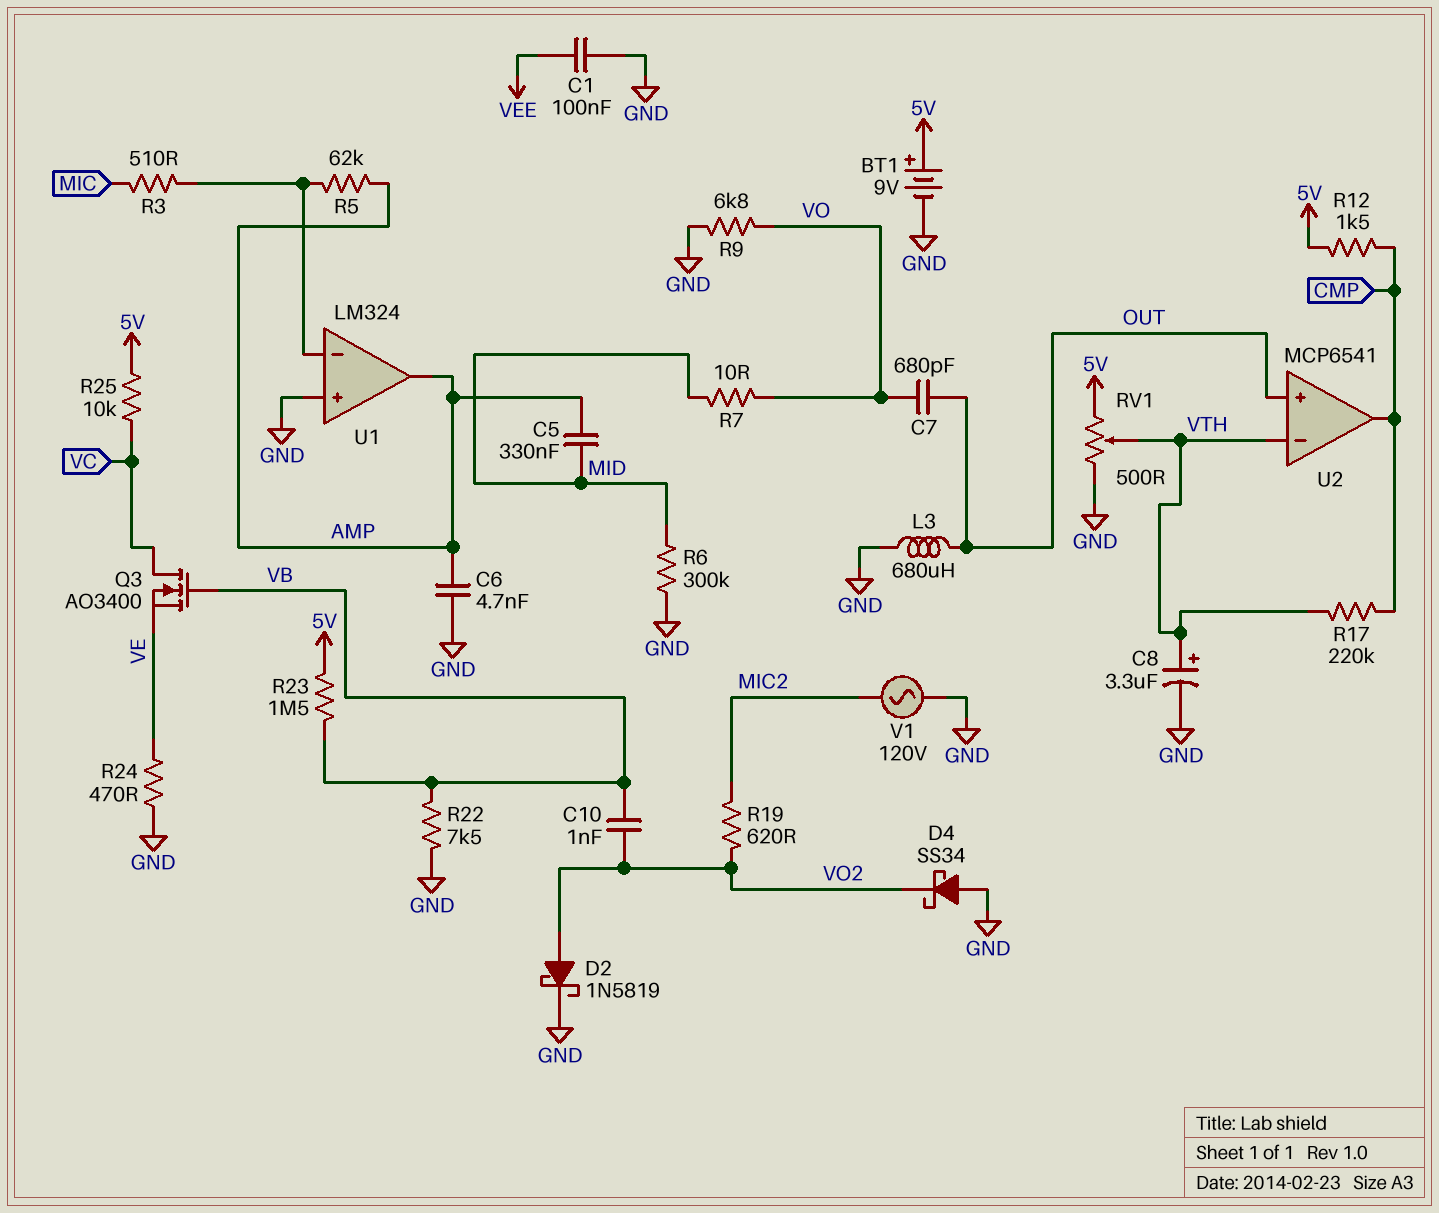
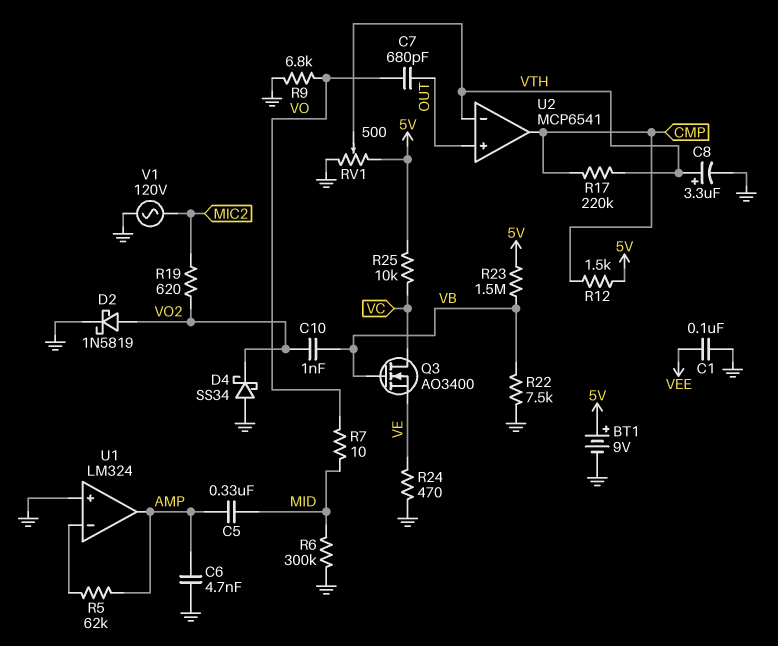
L3: 680uH (GND, OUT) -> none
R3: 510 (MIC, U1/in-) -> none

